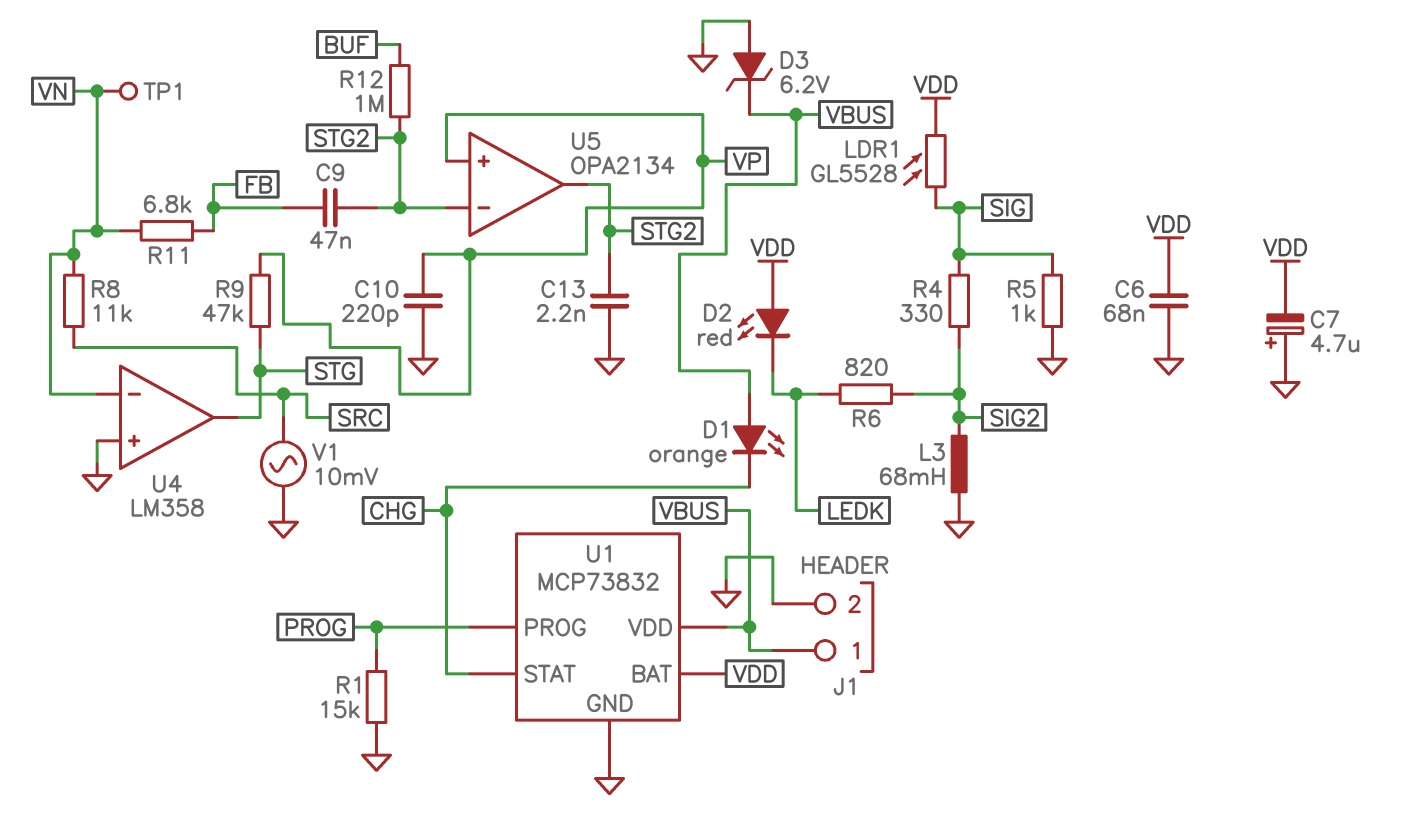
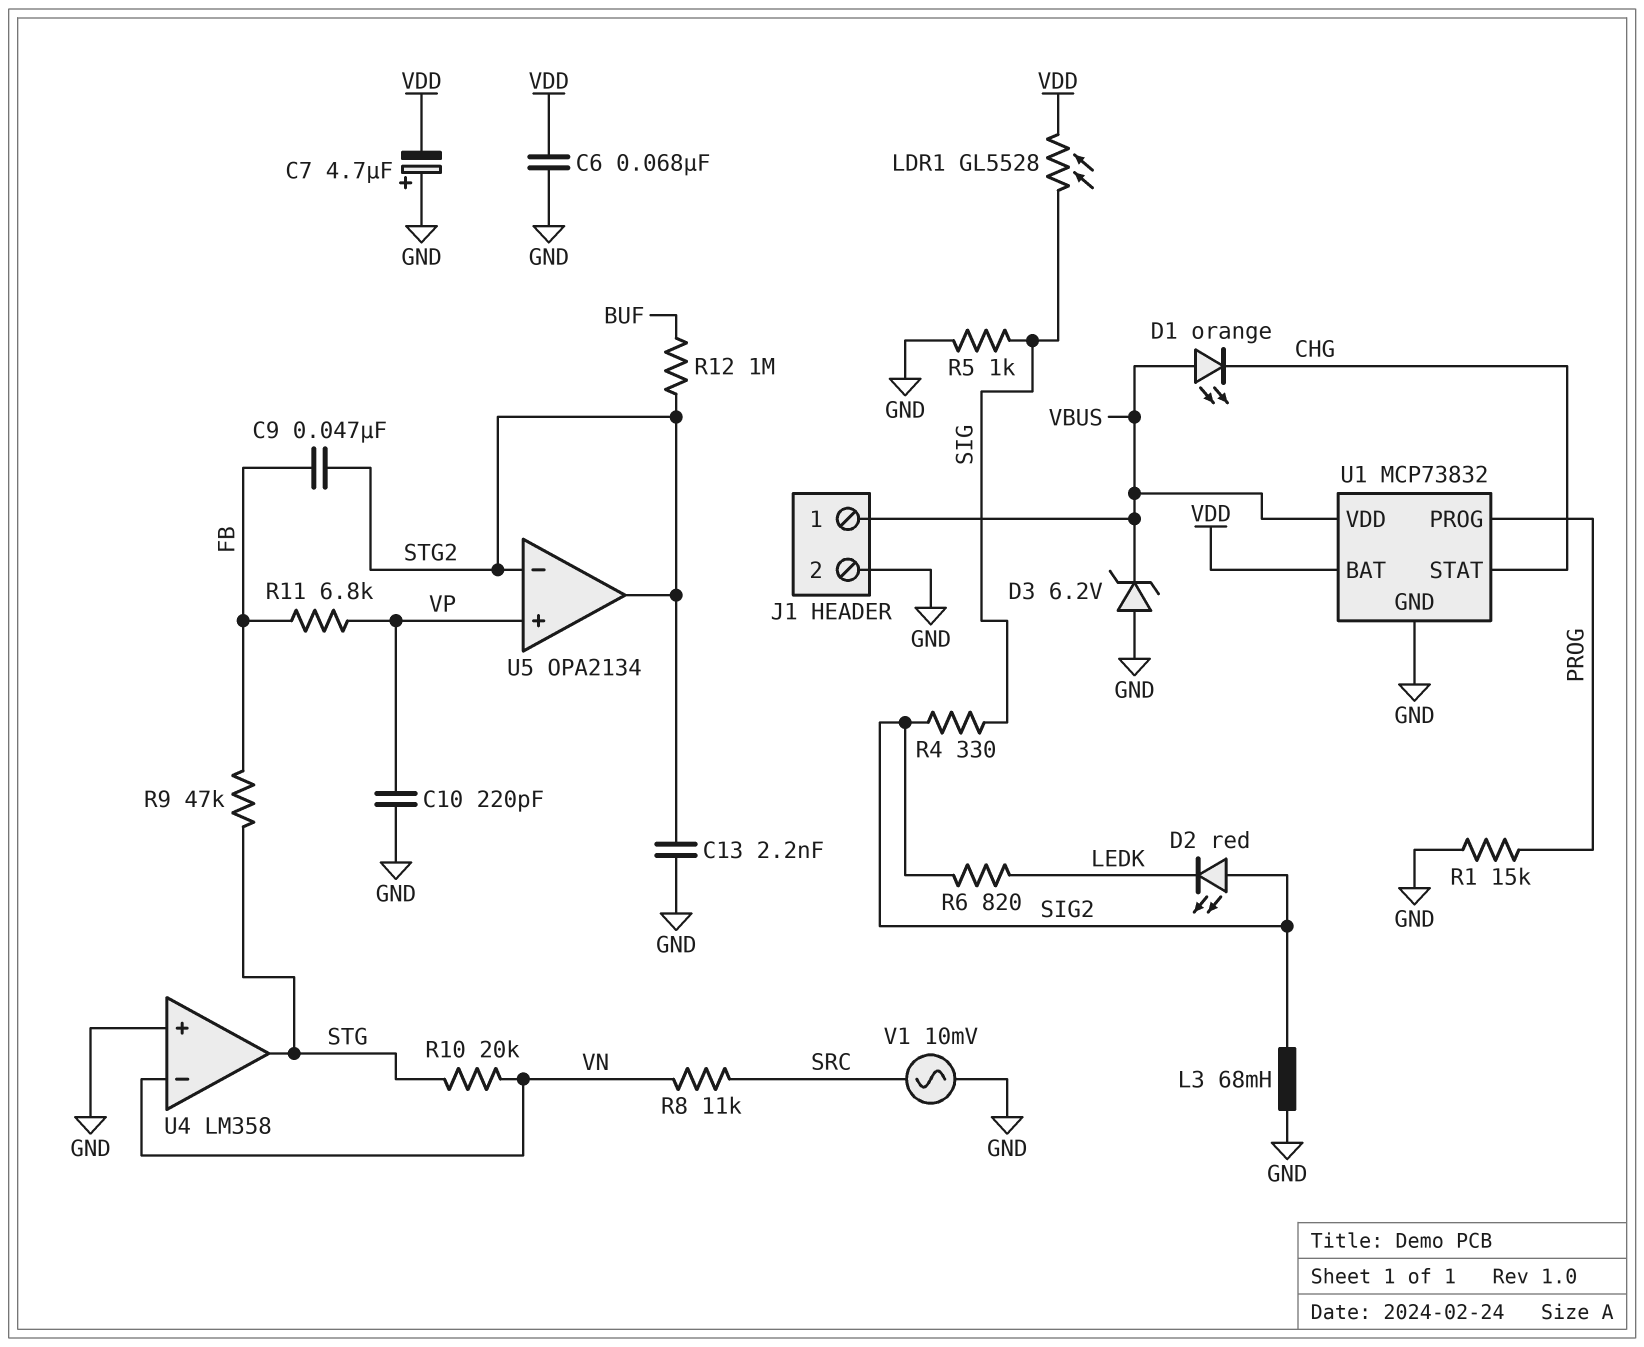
D2: LED red (A VDD, K LEDK) -> LED red (A SIG2, K LEDK)
R9: 47k (STG, VP) -> 47k (FB, STG)
R10: none -> 20k (STG, VN)
R11: 6.8k (FB, VN) -> 6.8k (FB, VP)
TP1: test point (VN) -> none

